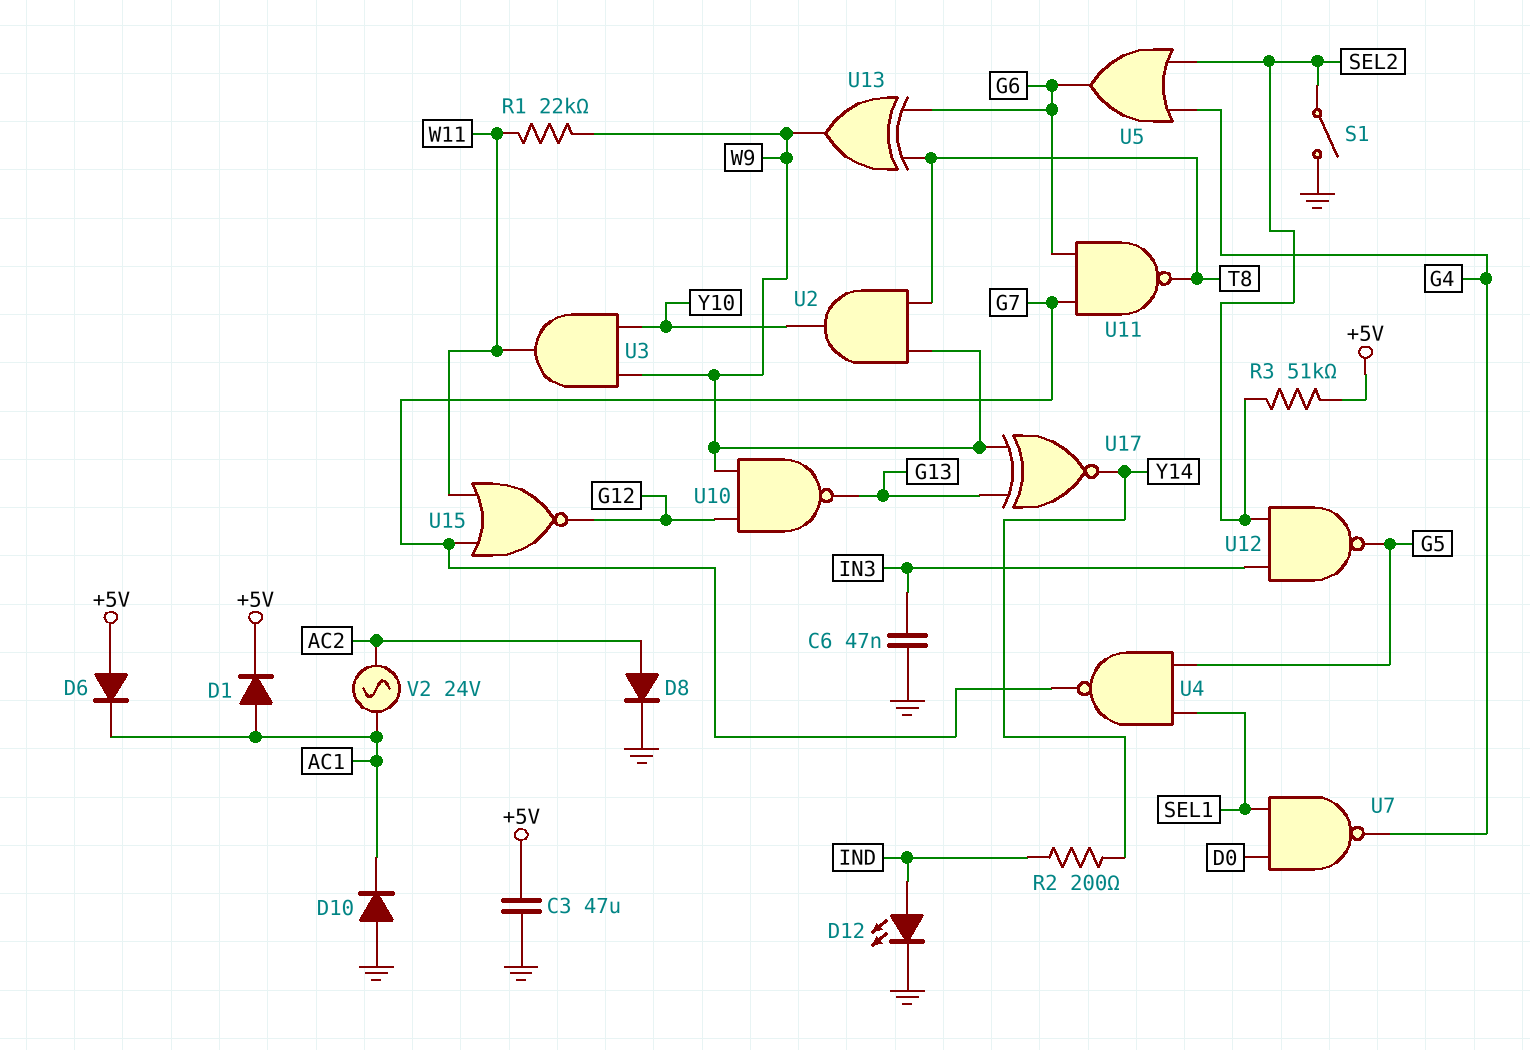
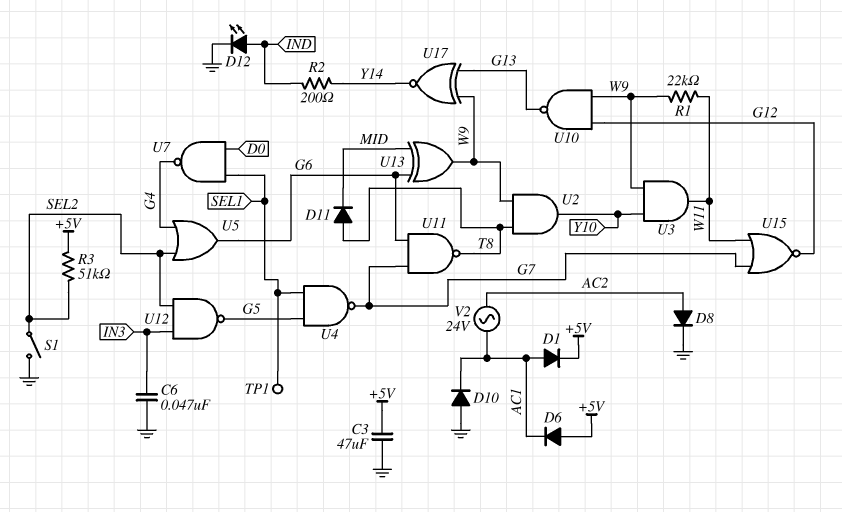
D11: none -> diode (A T8, K MID)
TP1: none -> test point (SEL1)
U13: XOR (in G6, in T8, out W9) -> XOR (in G6, in MID, out W9)

